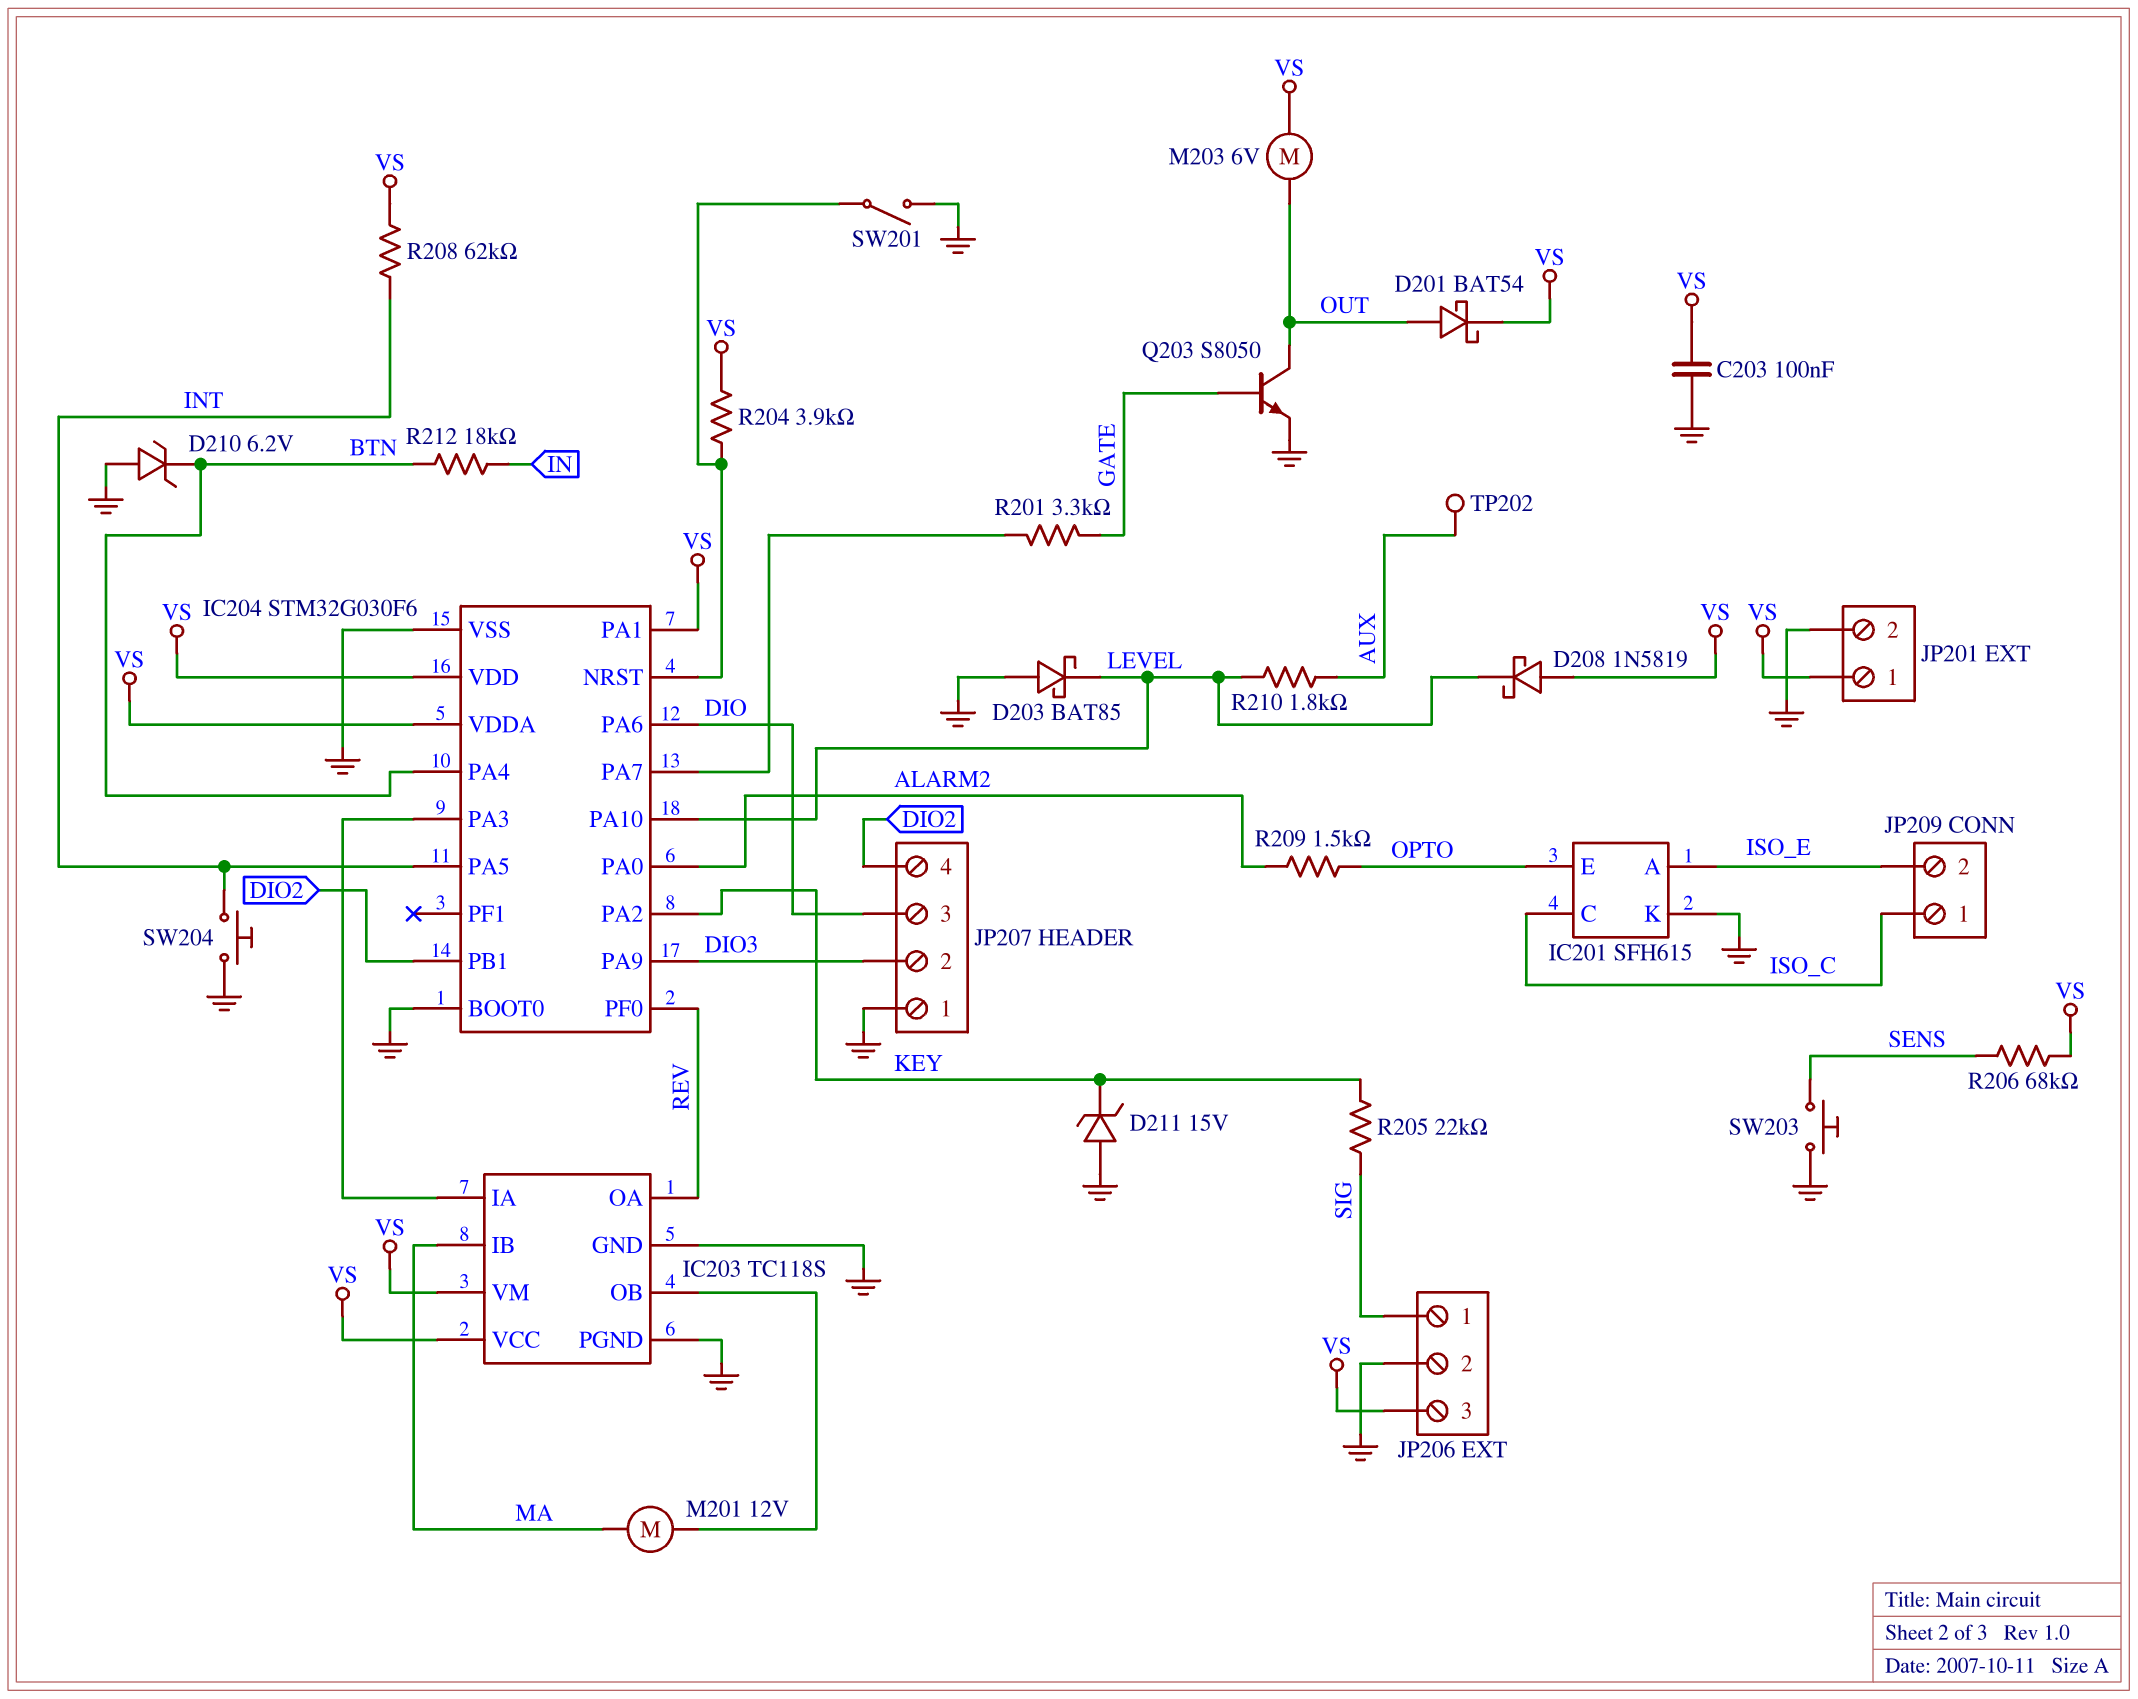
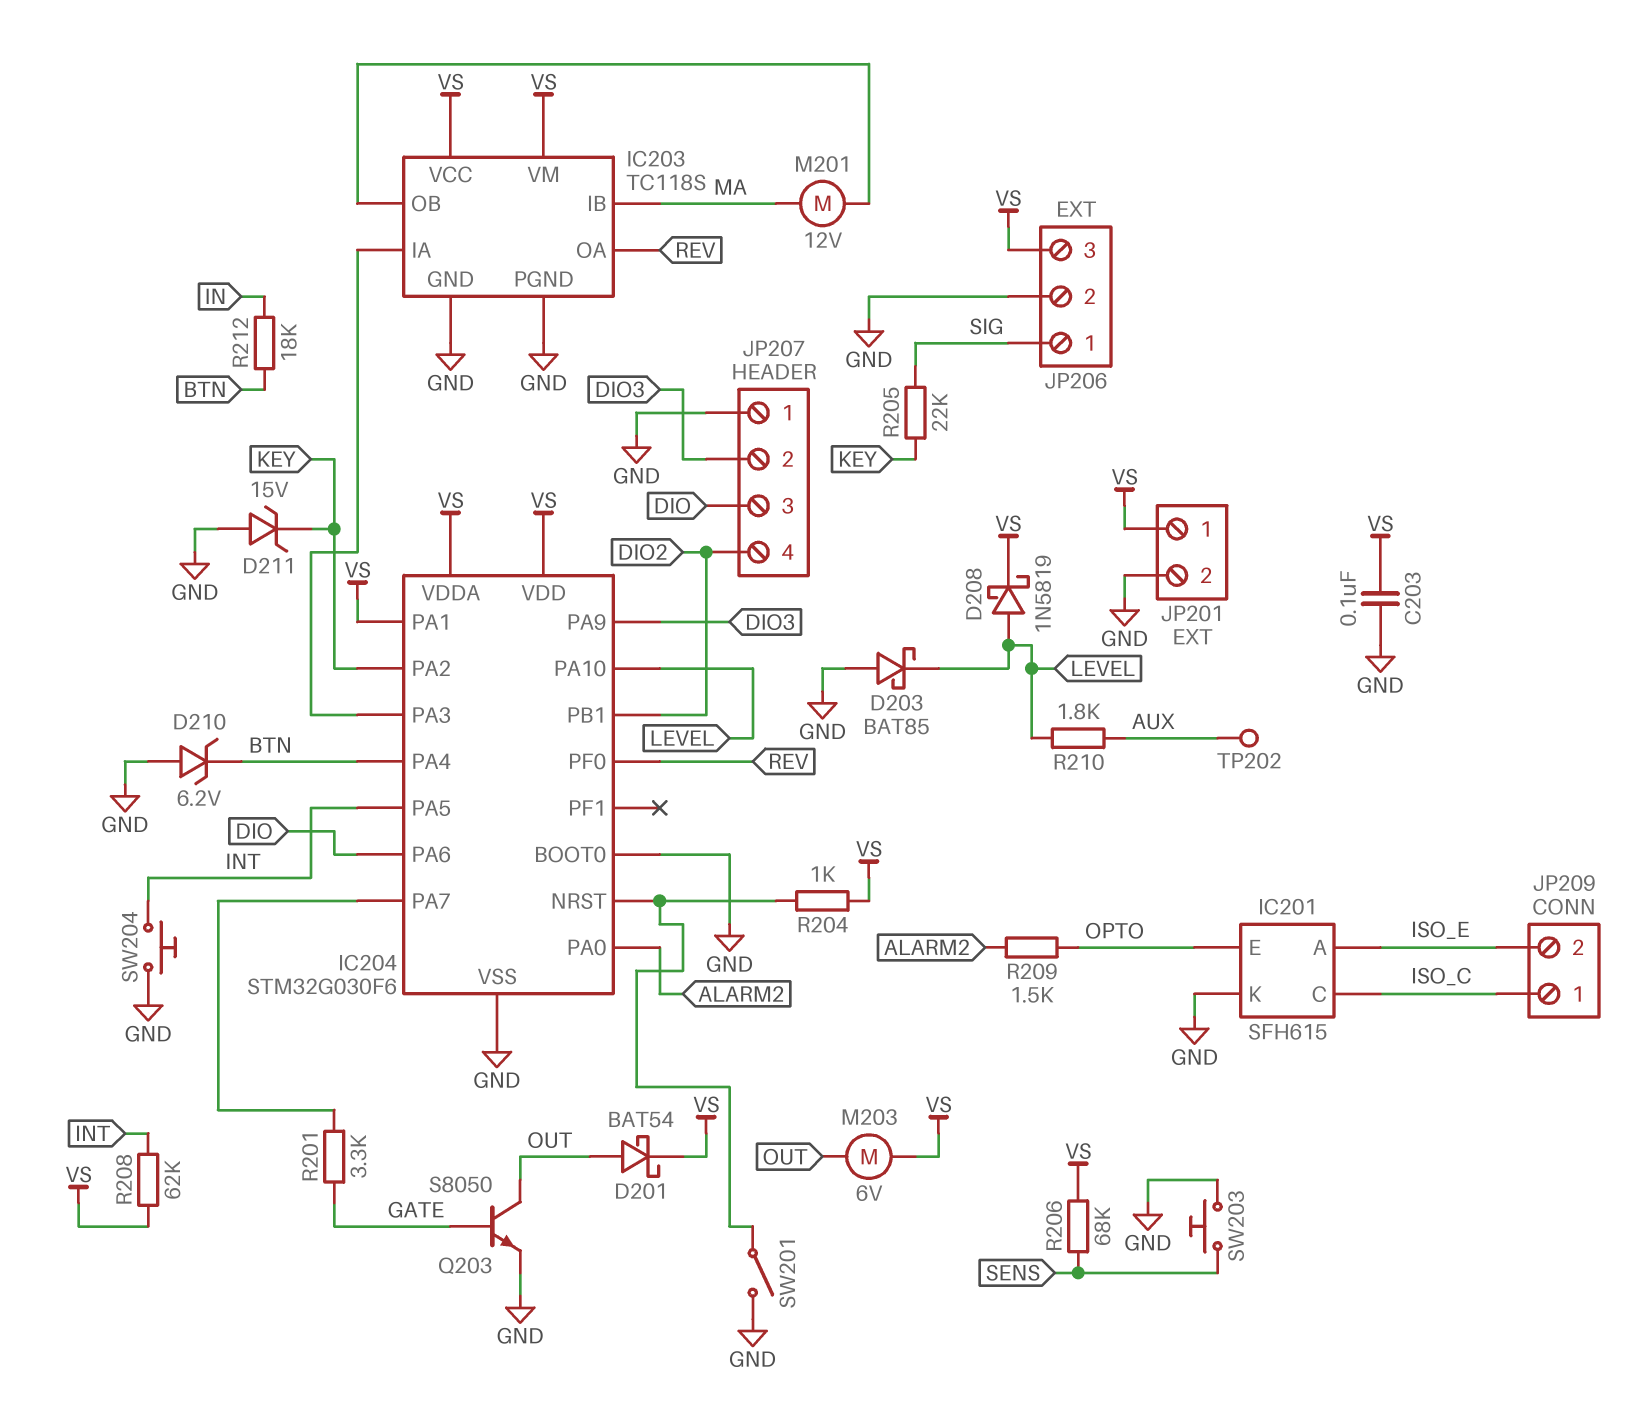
D208: schottky 1N5819 (A VS, K LEVEL) -> schottky 1N5819 (A LEVEL, K VS)
R204: 3.9k (IC204/NRST, VS) -> 1k (IC204/NRST, VS)

